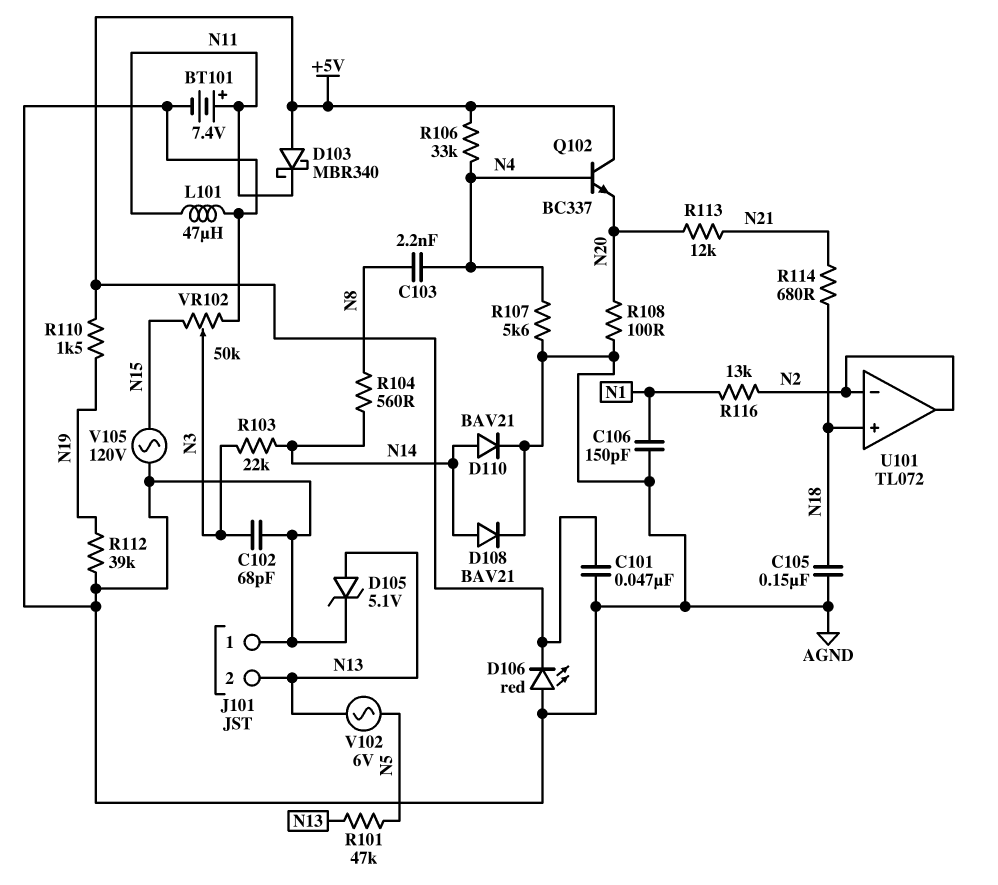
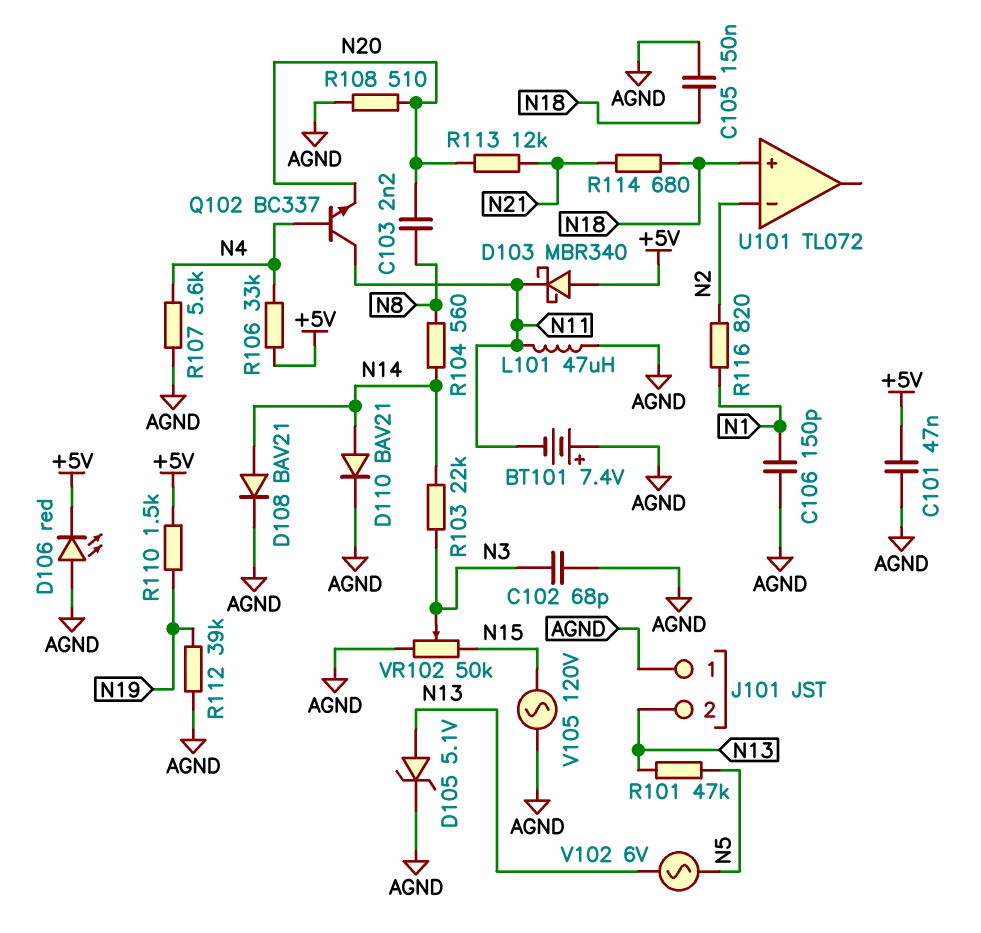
BT101: 7.4V (plus N11, minus AGND) -> 7.4V (plus AGND, minus N11)
C103: 2.2nF (N4, N8) -> 2.2nF (N8, N20)
Q102: NPN BC337 (B N4, C +5V, E N20) -> NPN BC337 (B N4, C N11, E N20)
R108: 100 (AGND, N20) -> 510 (AGND, N20)
R116: 13k (N1, N2) -> 820 (N1, N2)
U101 pin out: N2 -> none

